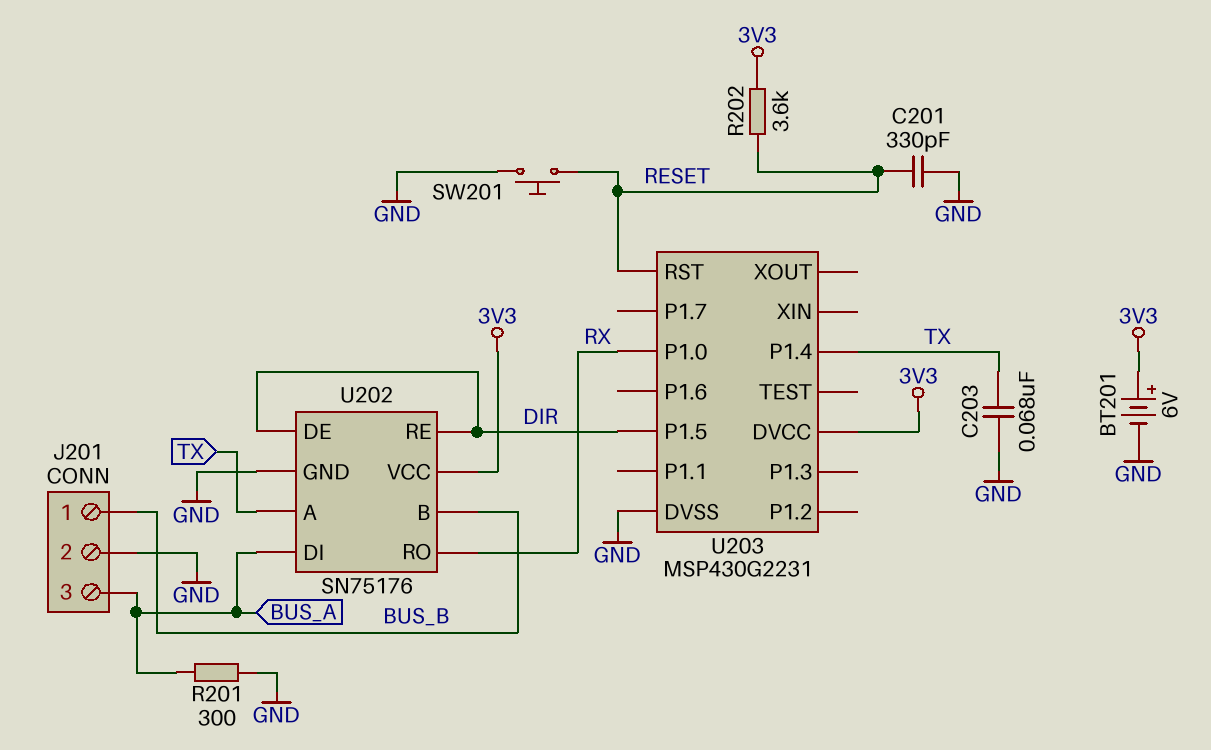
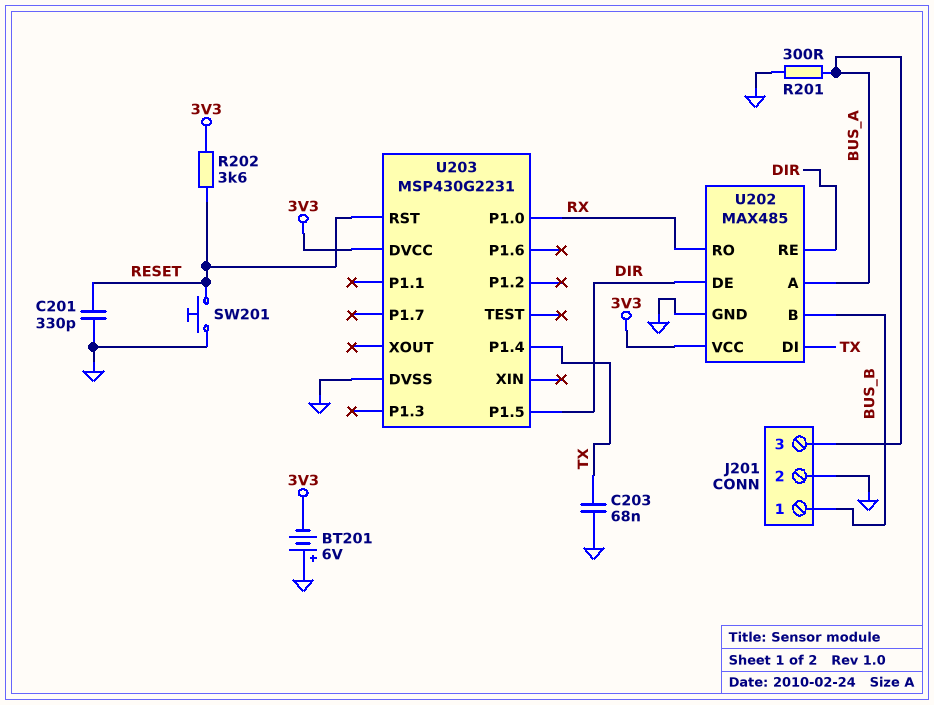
BT201: 6V (plus 3V3, minus GND) -> 6V (plus GND, minus 3V3)
U202: SN75176 -> MAX485
U202 pin A: TX -> BUS_A
U202 pin DI: BUS_A -> TX

